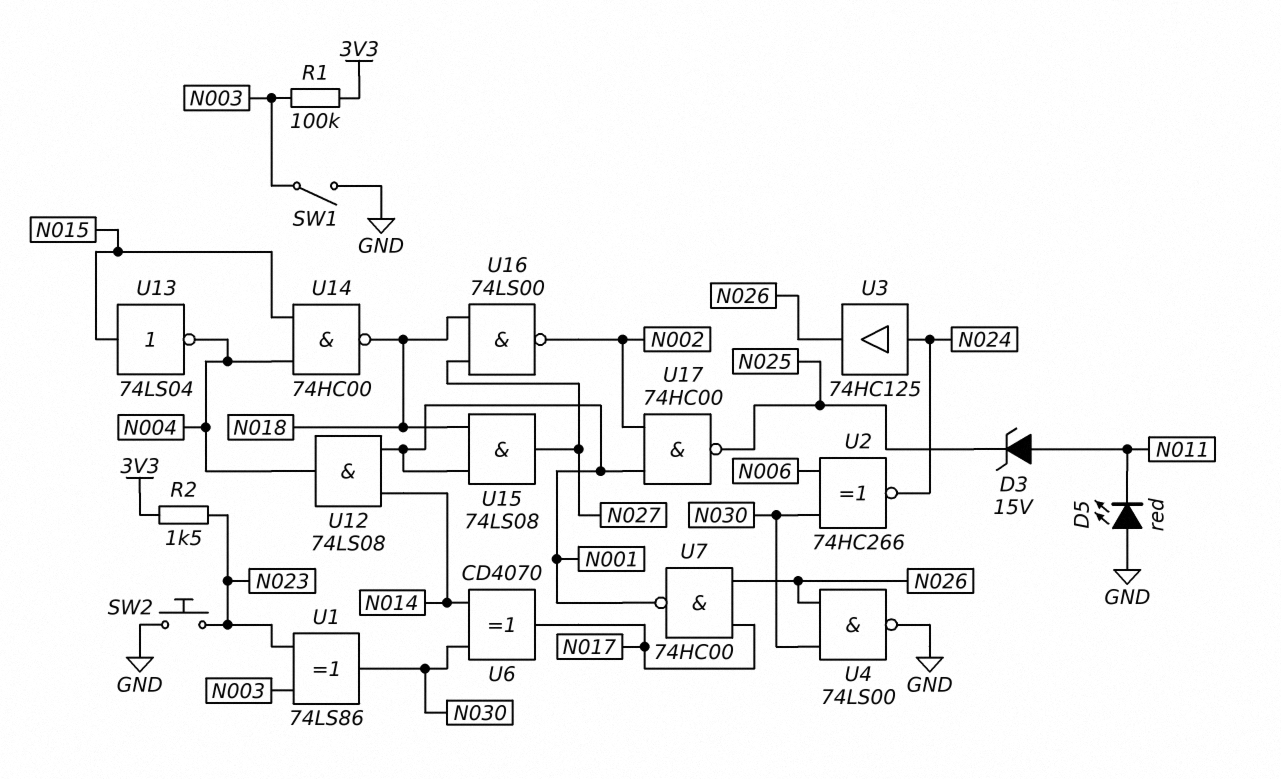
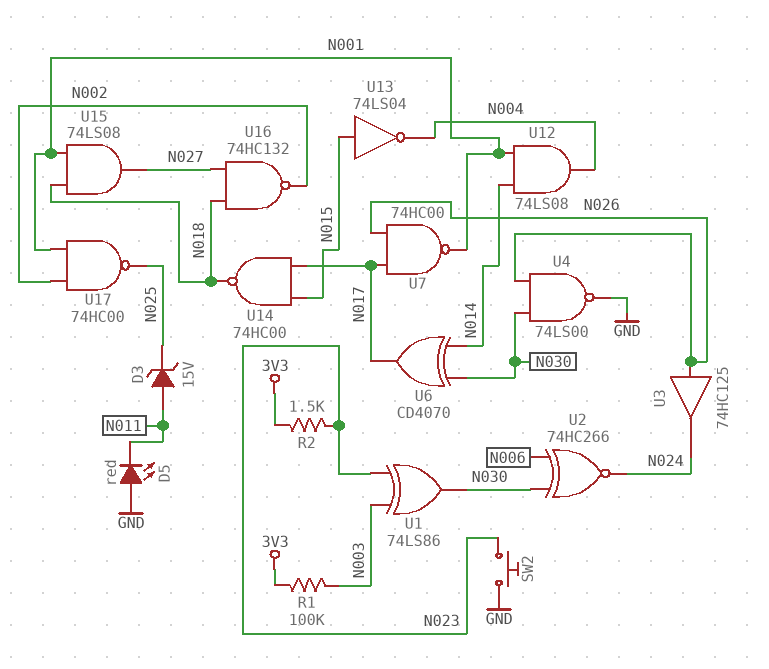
SW1: switch (GND, N003) -> none
U3: buffer 74HC125 (in N024, out N026) -> buffer 74HC125 (in N026, out N024)
U14: NAND 74HC00 (in N004, in N015, out N018) -> NAND 74HC00 (in N015, in N017, out N018)
U16: NAND 74LS00 (in N018, in N027, out N002) -> NAND 74HC132 (in N018, in N027, out N002)

